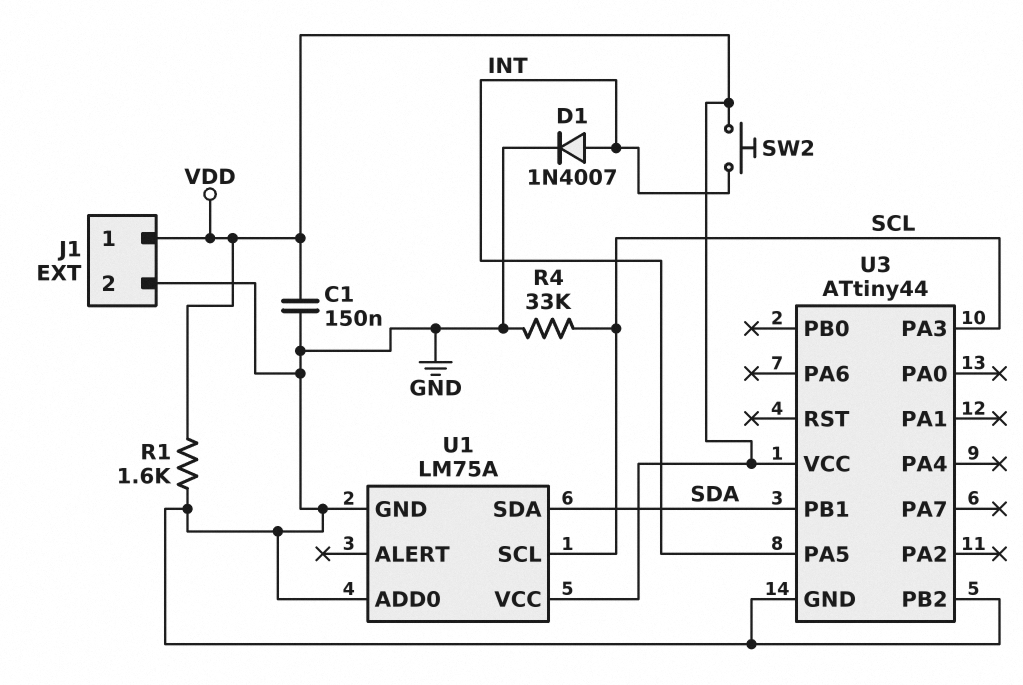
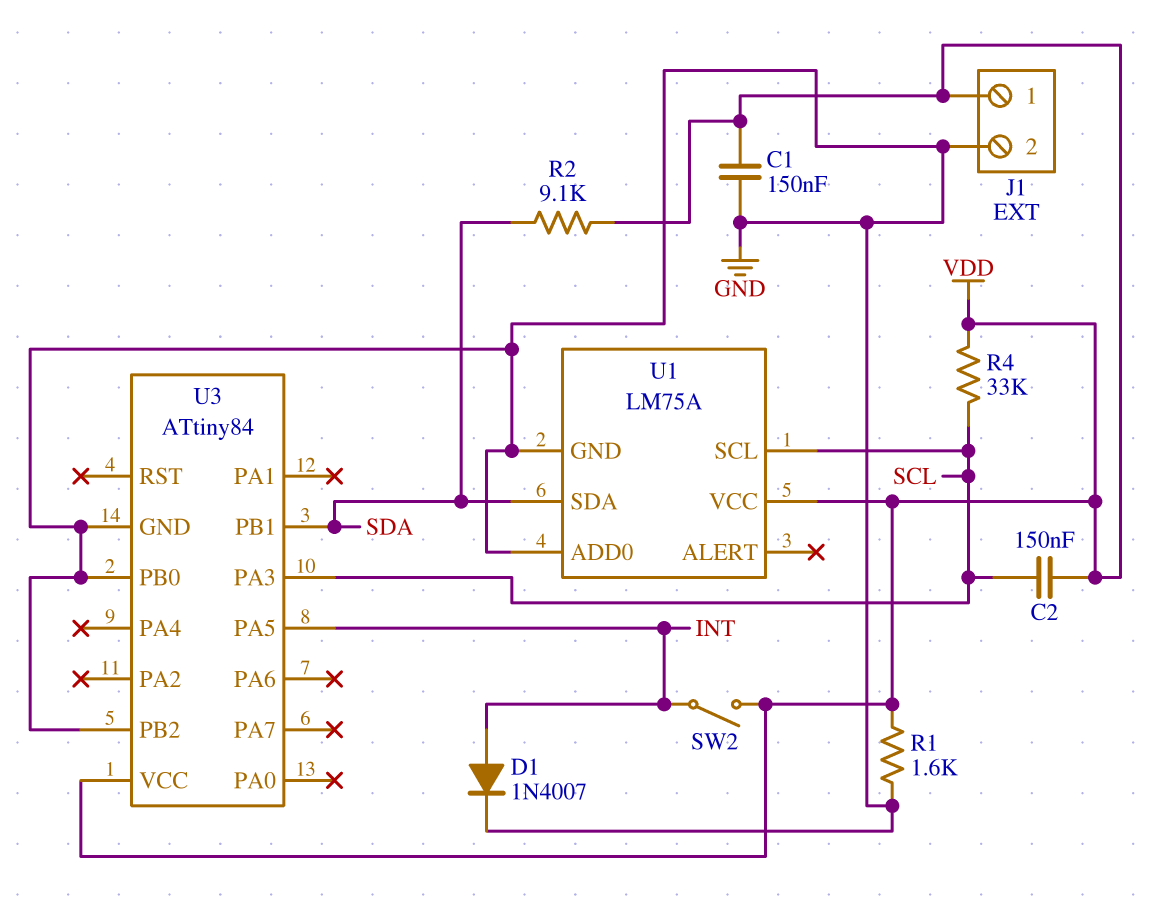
C2: none -> 150nF (SCL, VDD)
R2: none -> 9.1k (SDA, VDD)
R4: 33k (GND, SCL) -> 33k (SCL, VDD)
SW2: button (INT, VDD) -> switch (INT, VDD)
U3: ATtiny44 -> ATtiny84
U3 pin PB0: none -> GND

